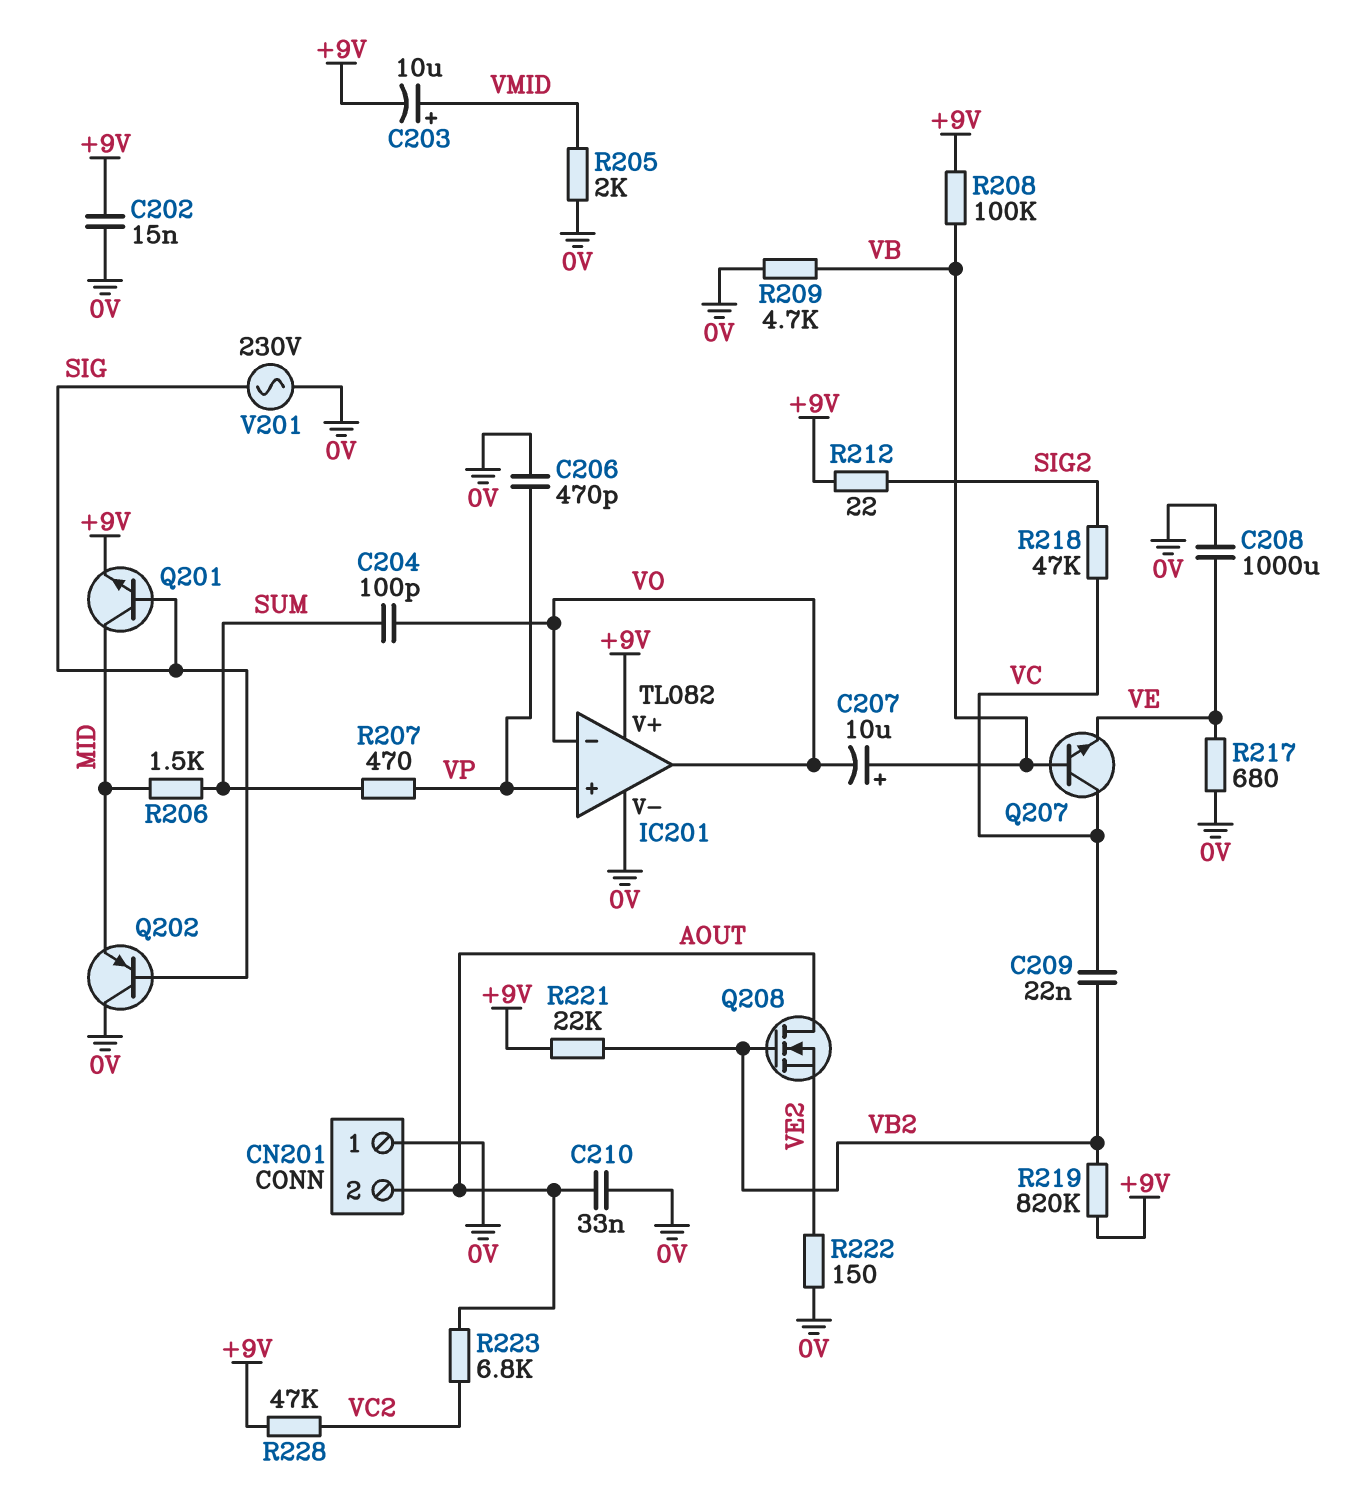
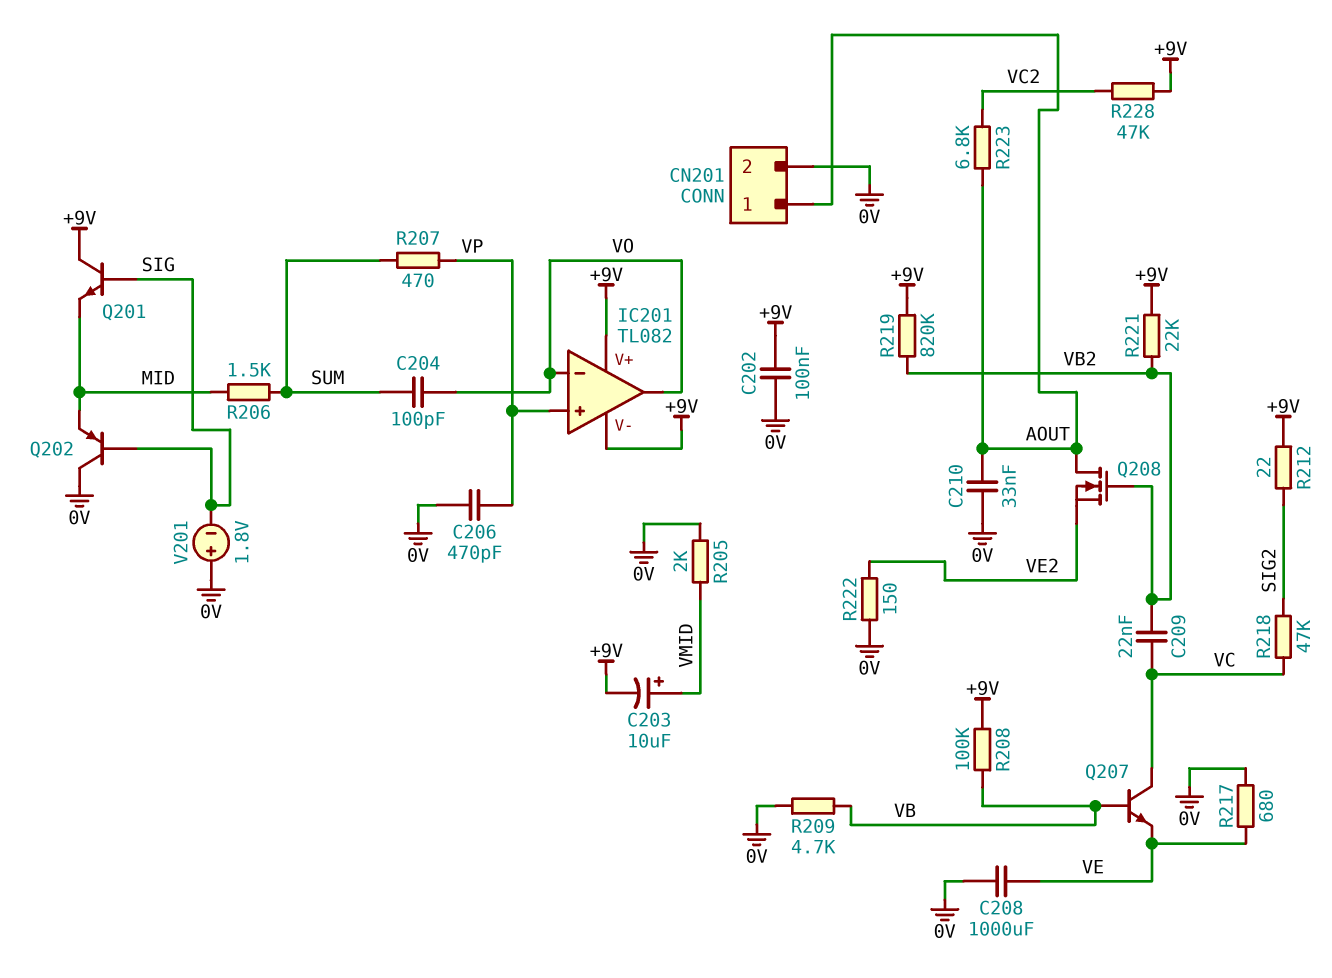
C202: 15nF (+9V, 0V) -> 100nF (+9V, 0V)
C207: 10uF (plus VB, minus VO) -> none
CN201 pin 1: 0V -> AOUT
CN201 pin 2: AOUT -> 0V
IC201 pin V-: 0V -> +9V
Q201: NPN (B SIG, C MID, E +9V) -> NPN (B SIG, C +9V, E MID)
V201: AC 230V (0V, SIG) -> 1.8V (plus 0V, minus SIG)

